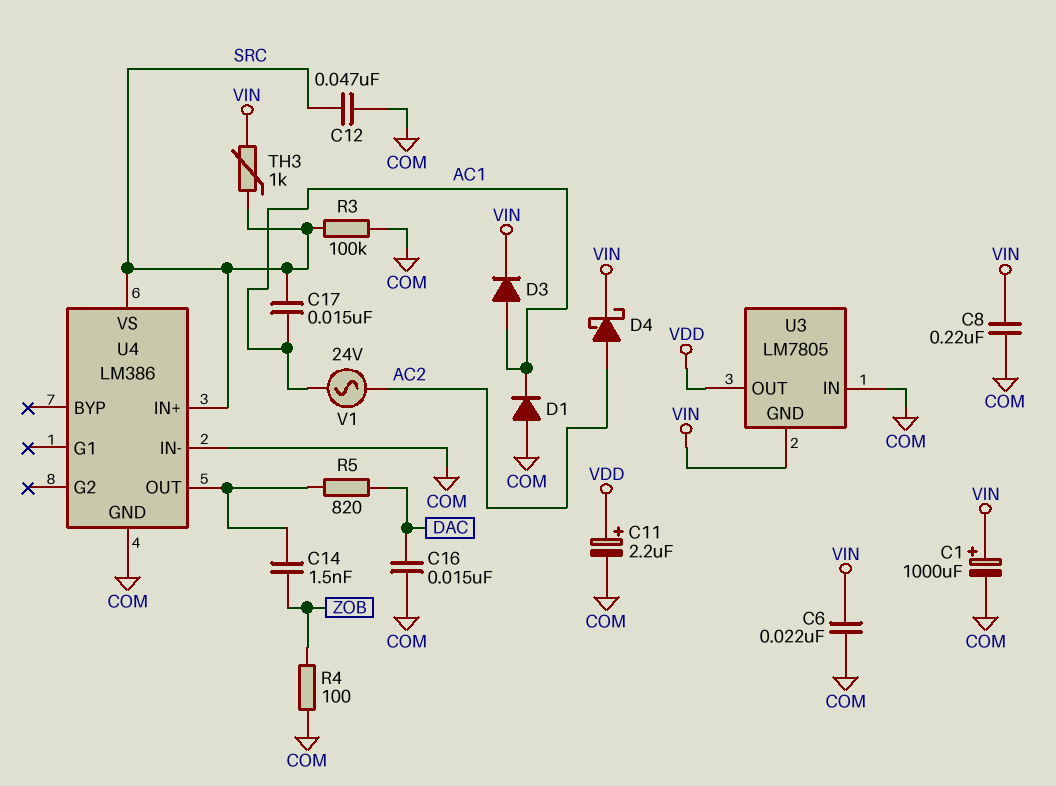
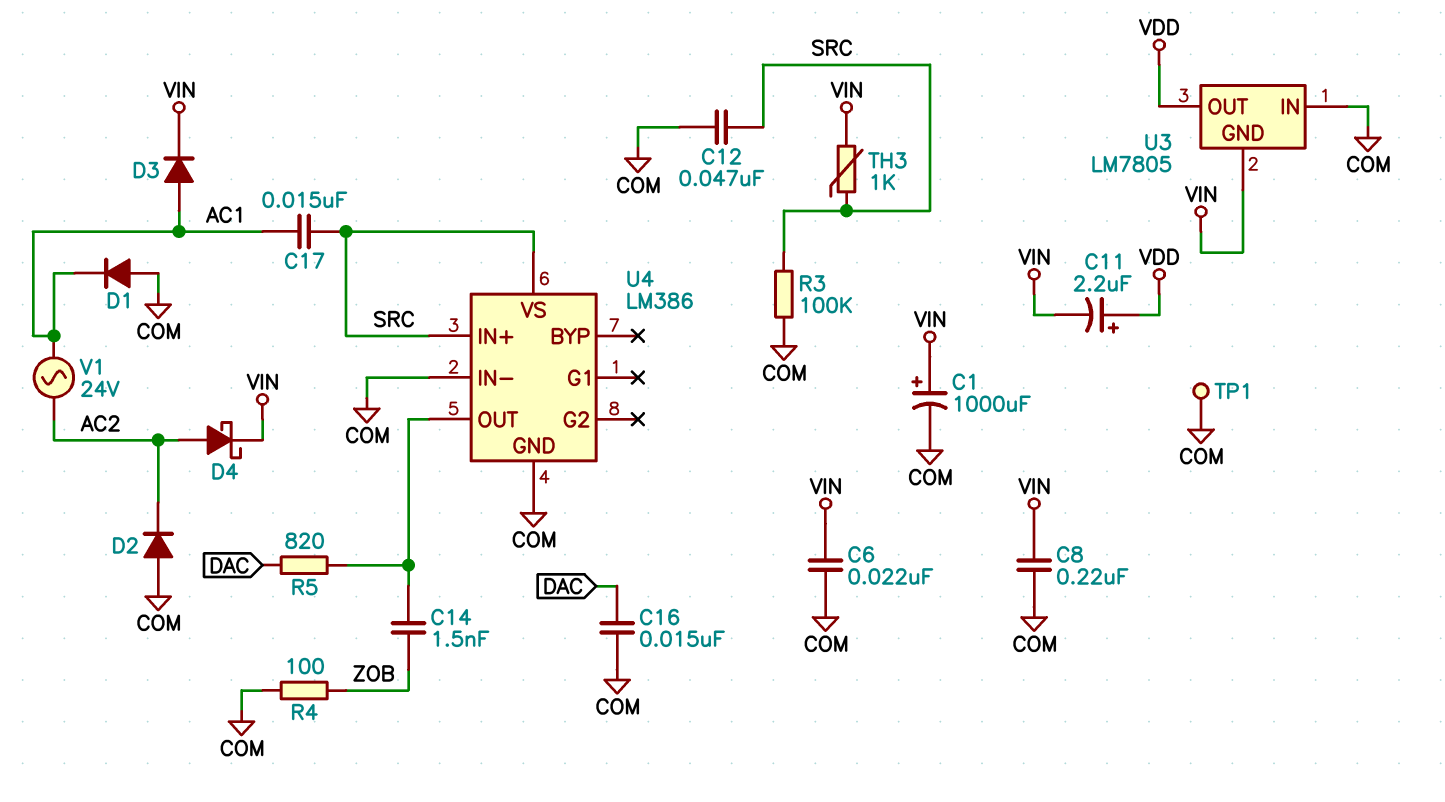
C11: 2.2uF (plus VDD, minus COM) -> 2.2uF (plus VDD, minus VIN)
D2: none -> diode (A COM, K AC2)
TP1: none -> test point (COM)

